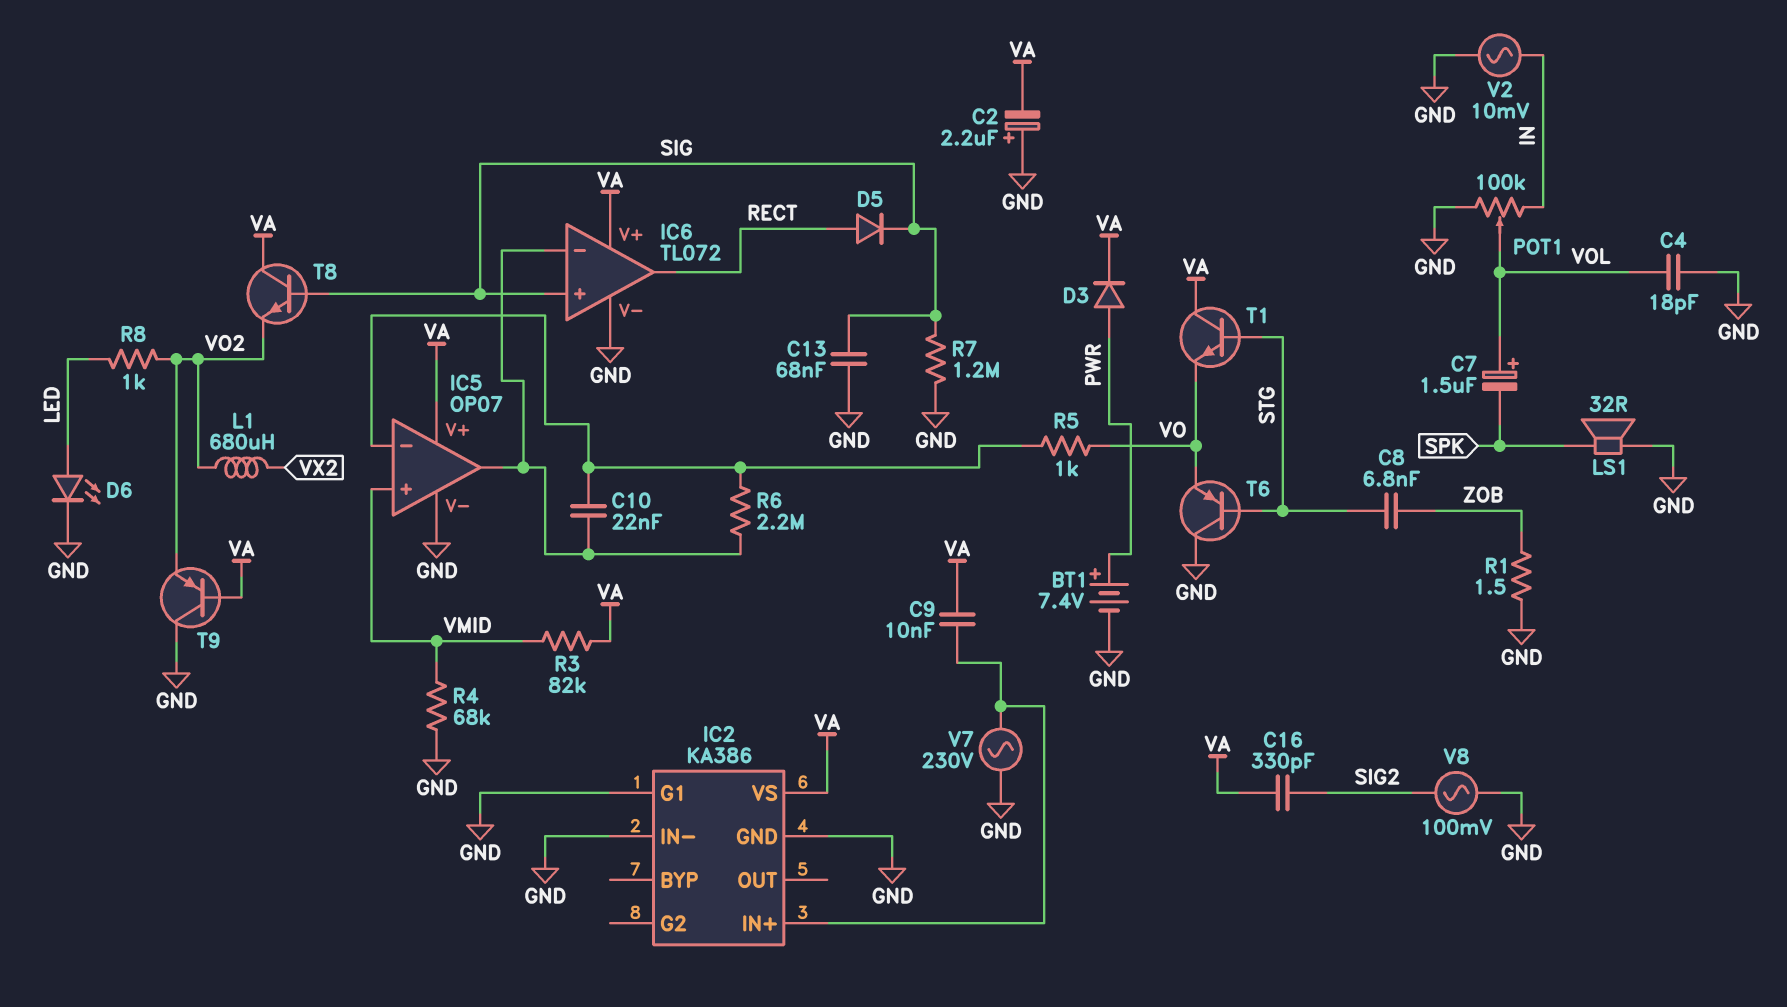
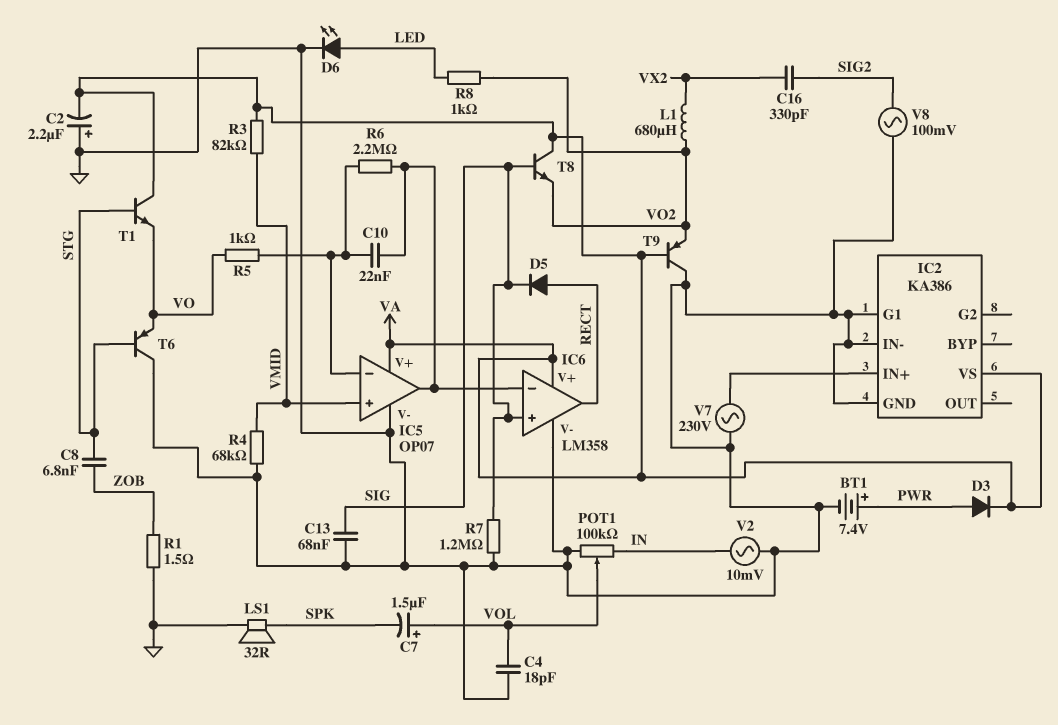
C9: 10nF (IC2/IN+, VA) -> none
C16: 330pF (SIG2, VA) -> 330pF (SIG2, VX2)
IC6: TL072 -> LM358

